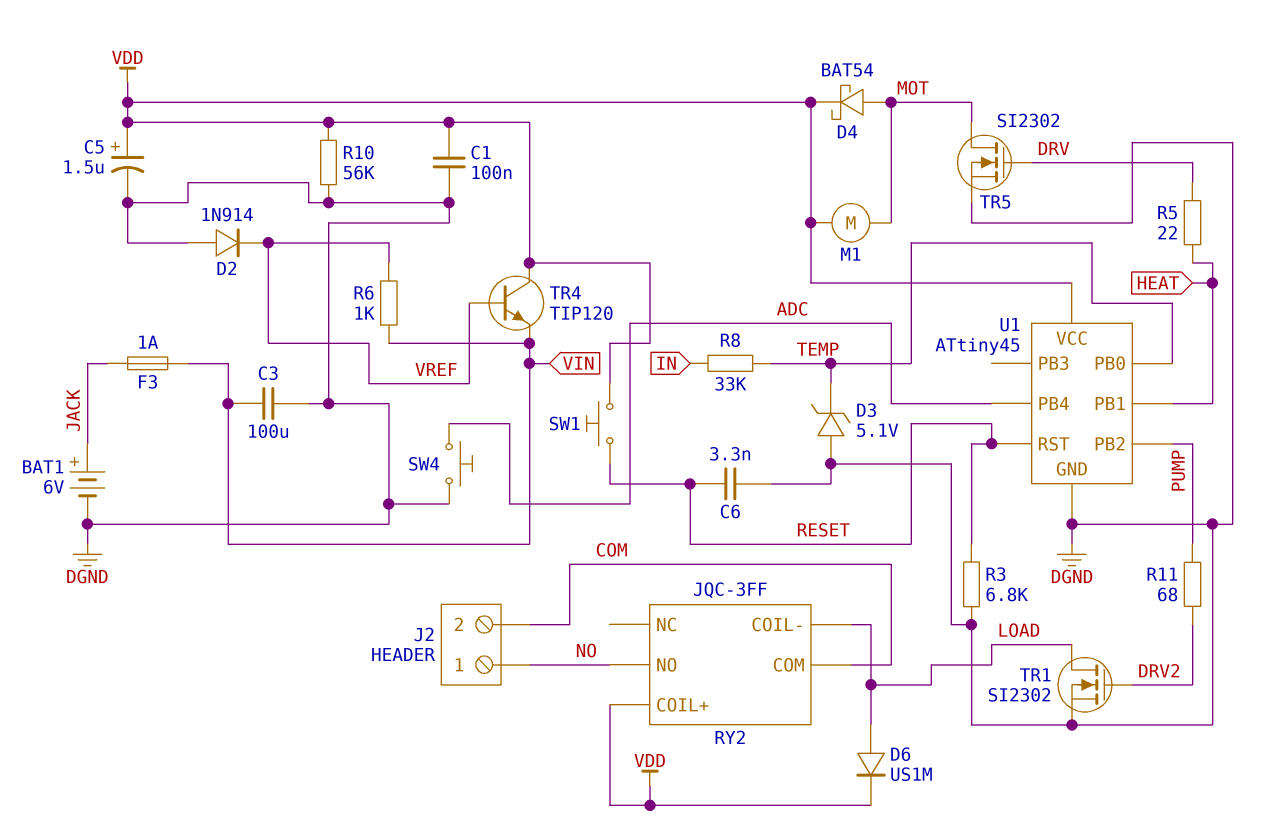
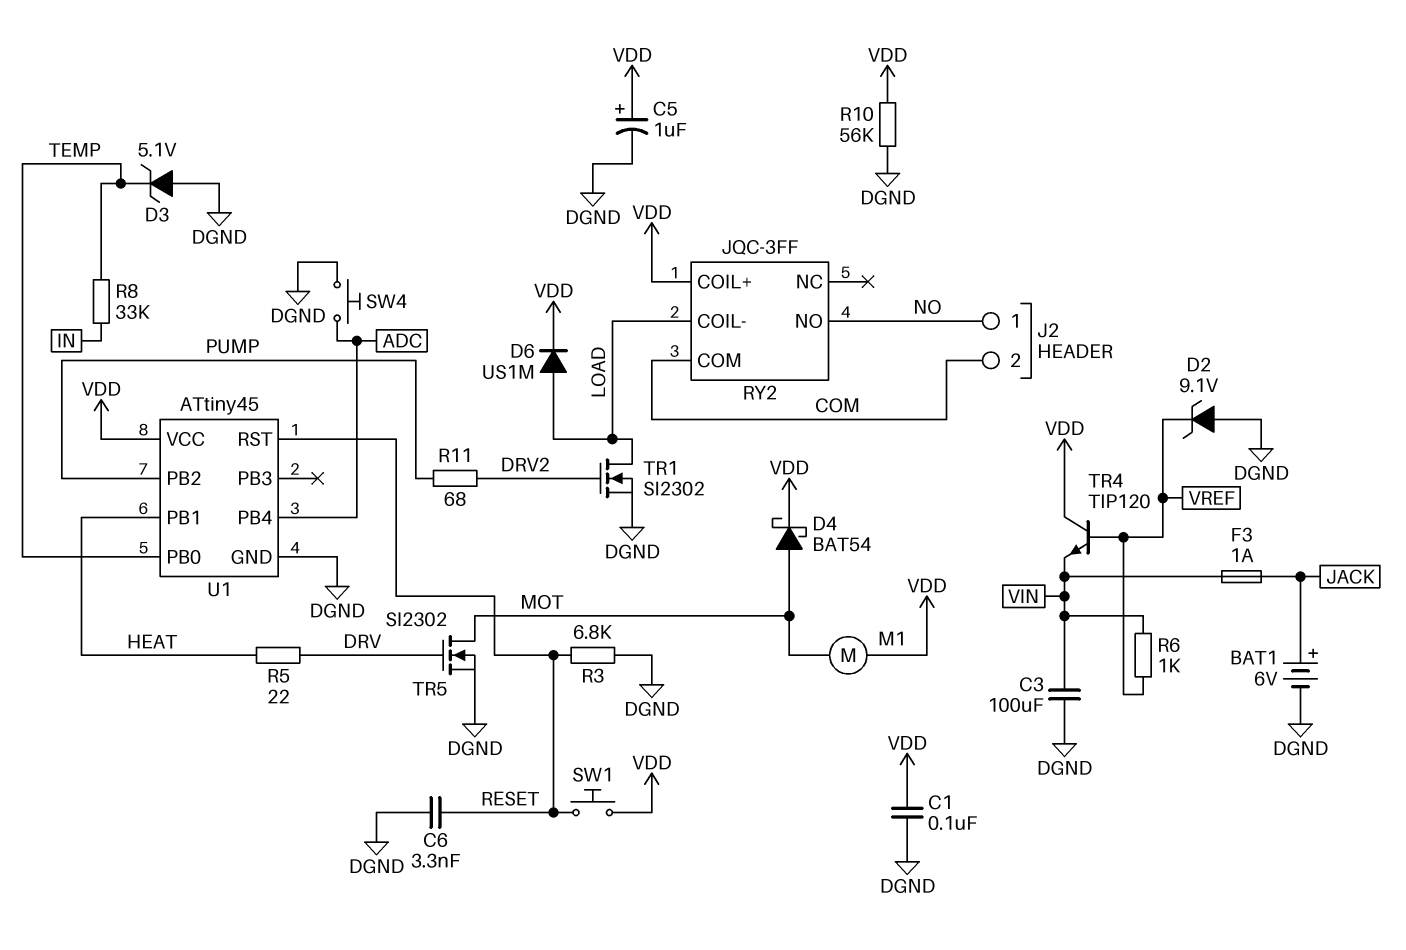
C5: 1.5uF (plus VDD, minus DGND) -> 1uF (plus VDD, minus DGND)
D2: diode 1N914 (A DGND, K VREF) -> zener 9.1V (A DGND, K VREF)

